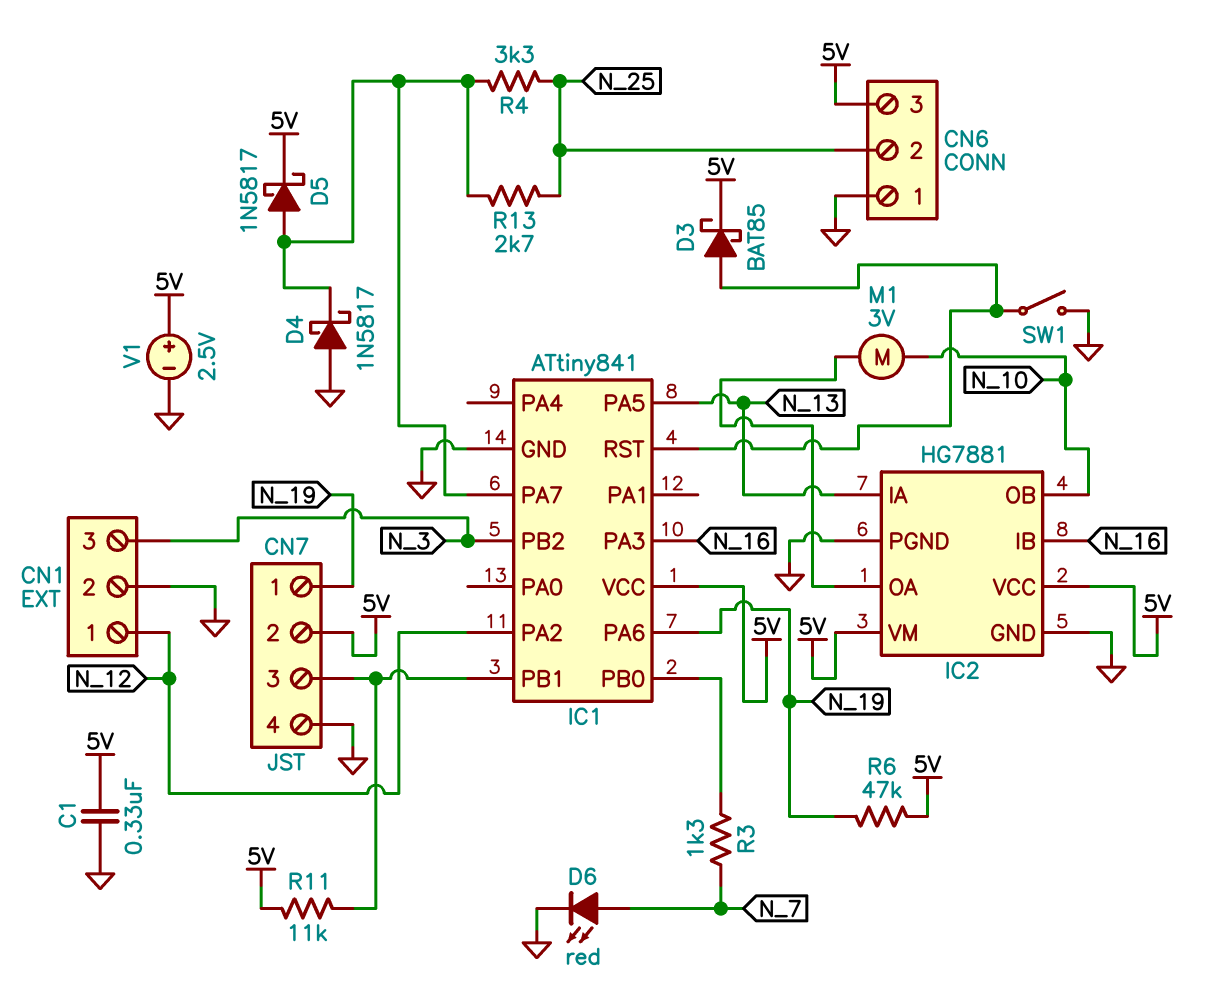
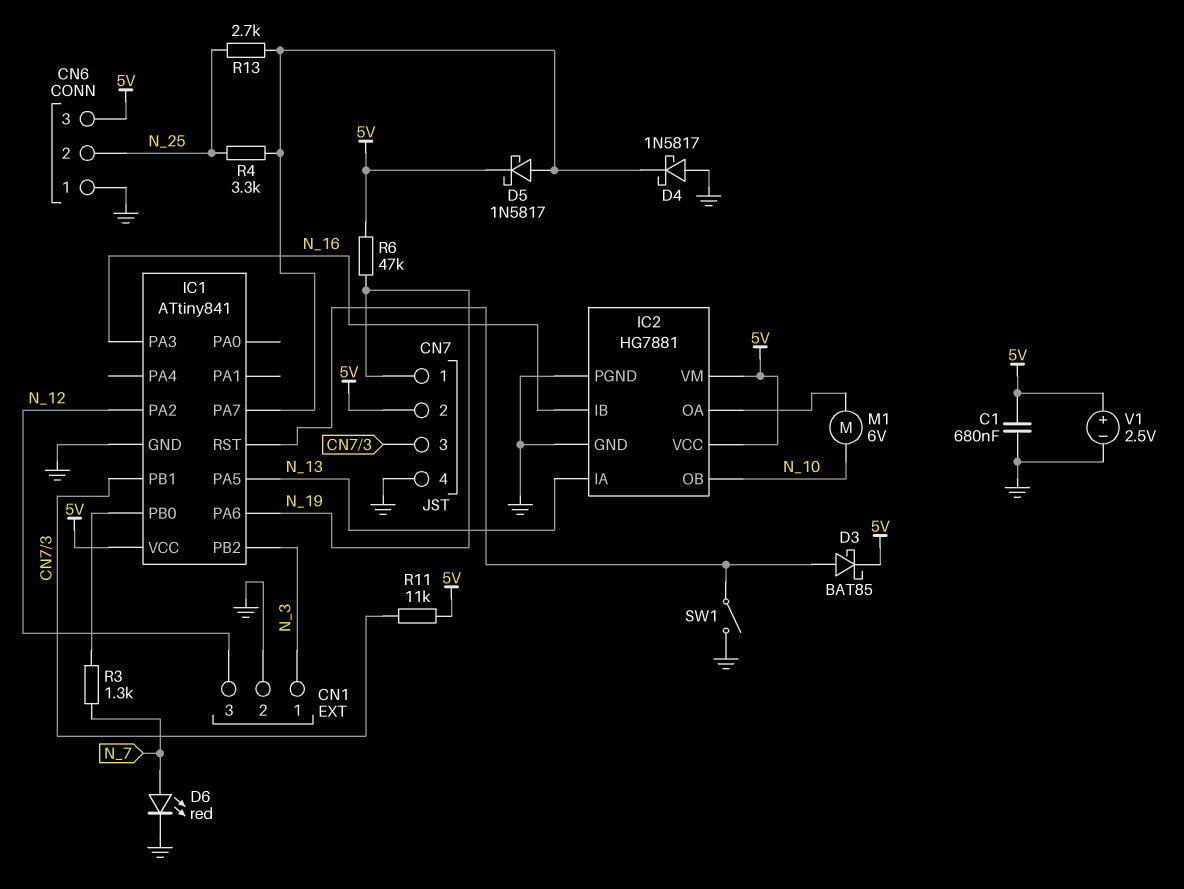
C1: 330nF (5V, GND) -> 680nF (5V, GND)
CN1 pin 1: N_12 -> N_3
CN1 pin 3: N_3 -> N_12
M1: motor 3V (IC2/OA, N_10) -> motor 6V (IC2/OA, N_10)

